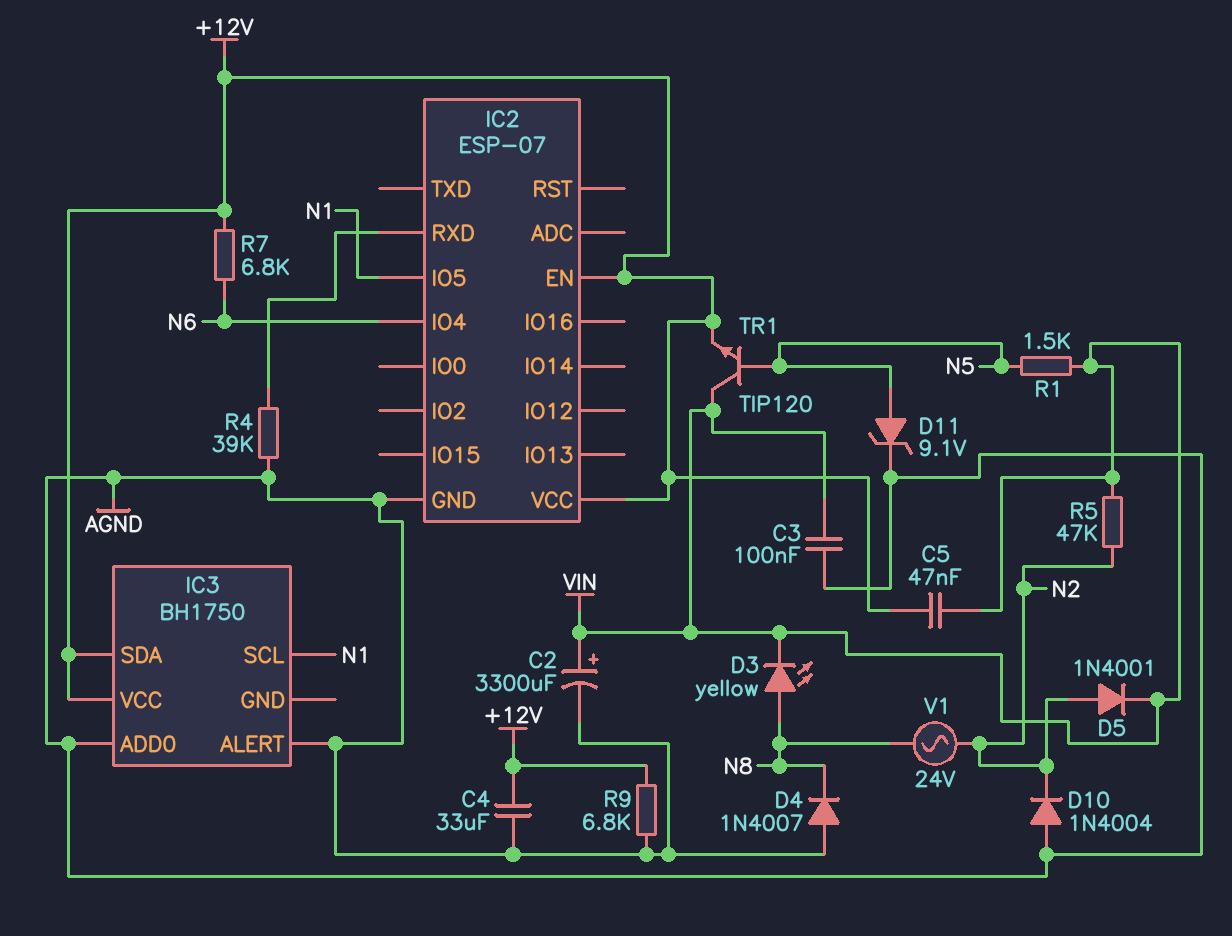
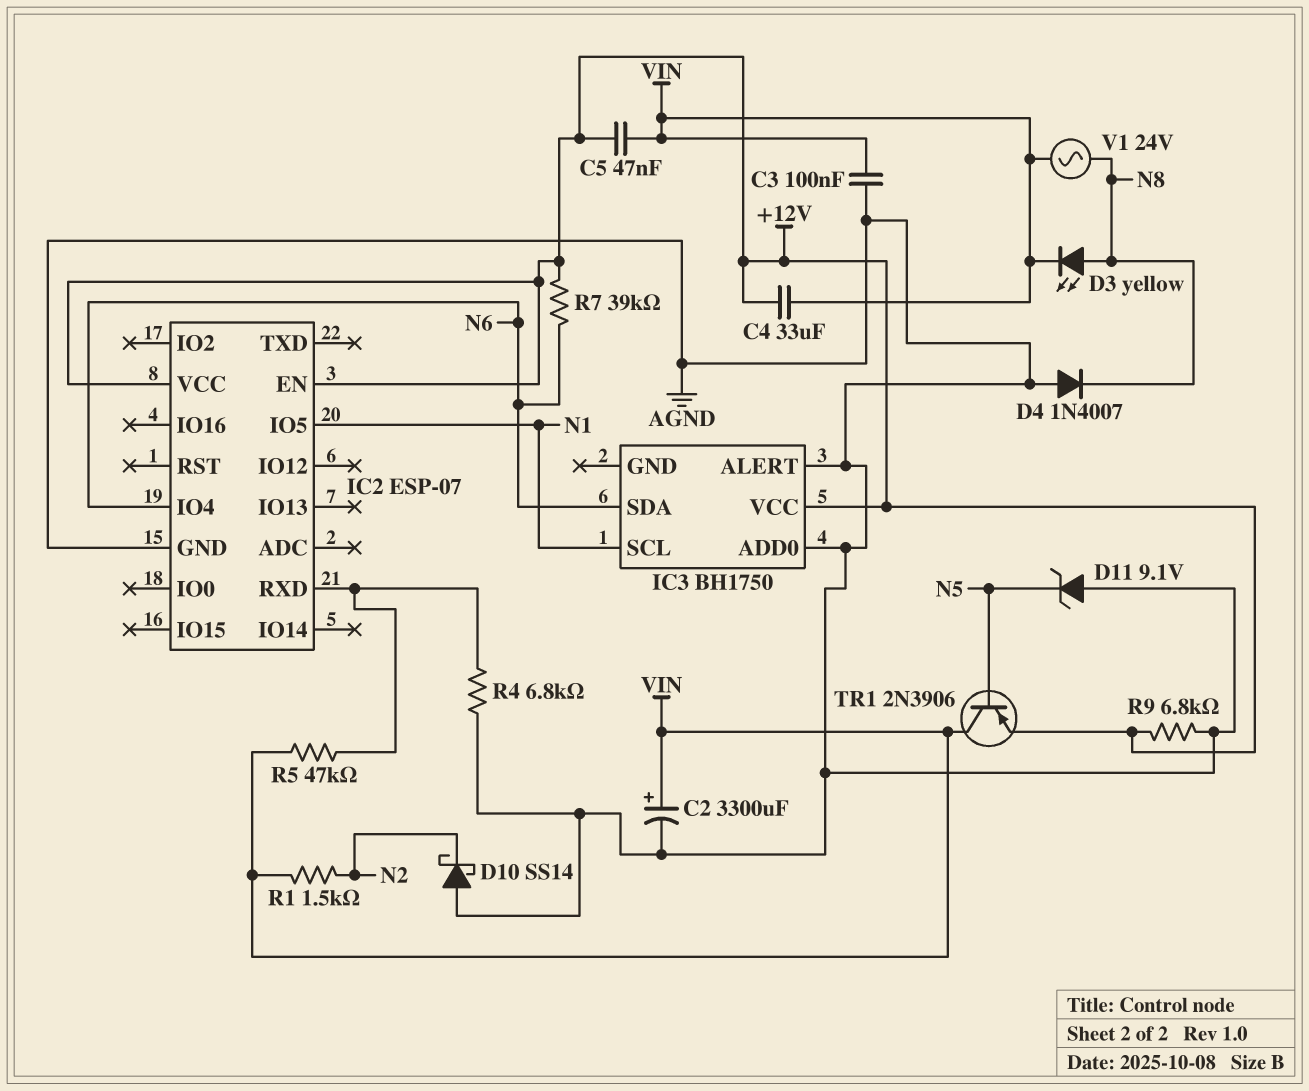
C4: 33uF (+12V, AGND) -> 33uF (+12V, VIN)
D5: diode 1N4001 (A N2, K VIN) -> none
D10: diode 1N4004 (A AGND, K N2) -> schottky SS14 (A AGND, K N2)
D11: zener 9.1V (A N5, K AGND) -> zener 9.1V (A AGND, K N5)
IC3 pin SDA: +12V -> N6
R1: 1.5k (N5, VIN) -> 1.5k (N2, VIN)
R4: 39k (AGND, IC2/RXD) -> 6.8k (AGND, IC2/RXD)
R5: 47k (N2, VIN) -> 47k (IC2/RXD, VIN)
R7: 6.8k (+12V, N6) -> 39k (+12V, N6)
TR1: NPN TIP120 (B N5, C VIN, E +12V) -> PNP 2N3906 (B N5, C VIN, E +12V)
V1: AC 24V (N2, N8) -> AC 24V (N8, VIN)

